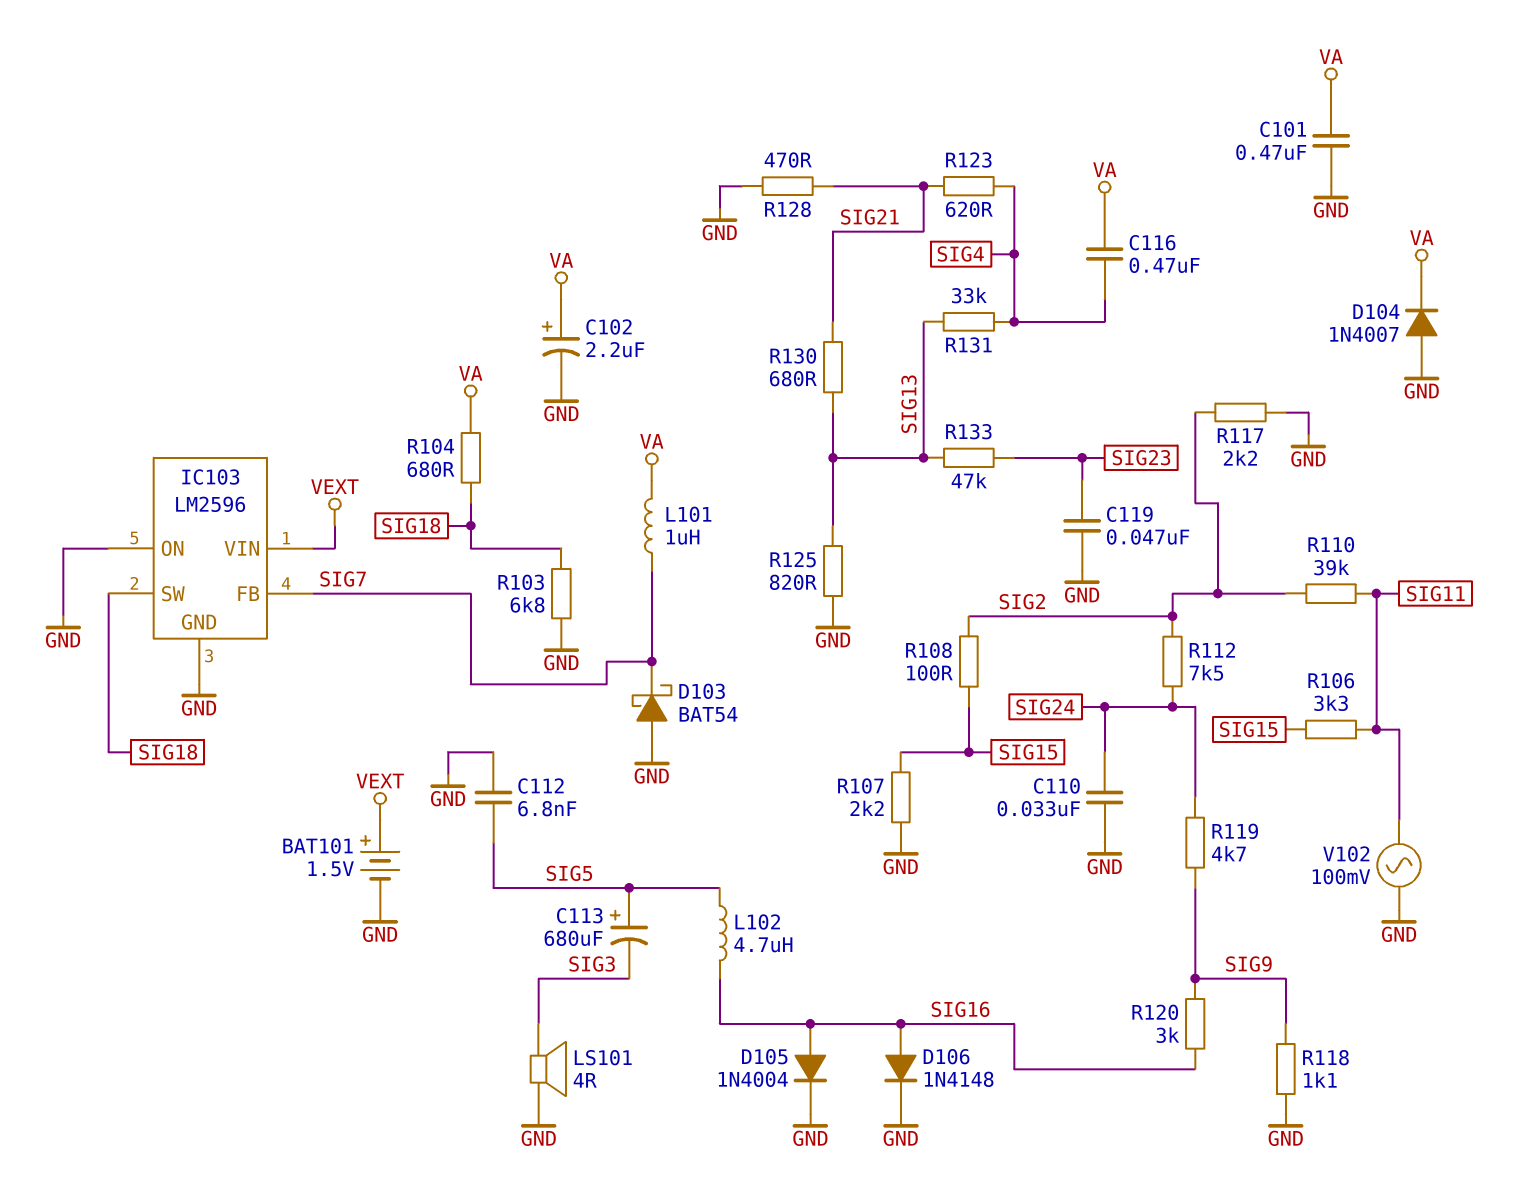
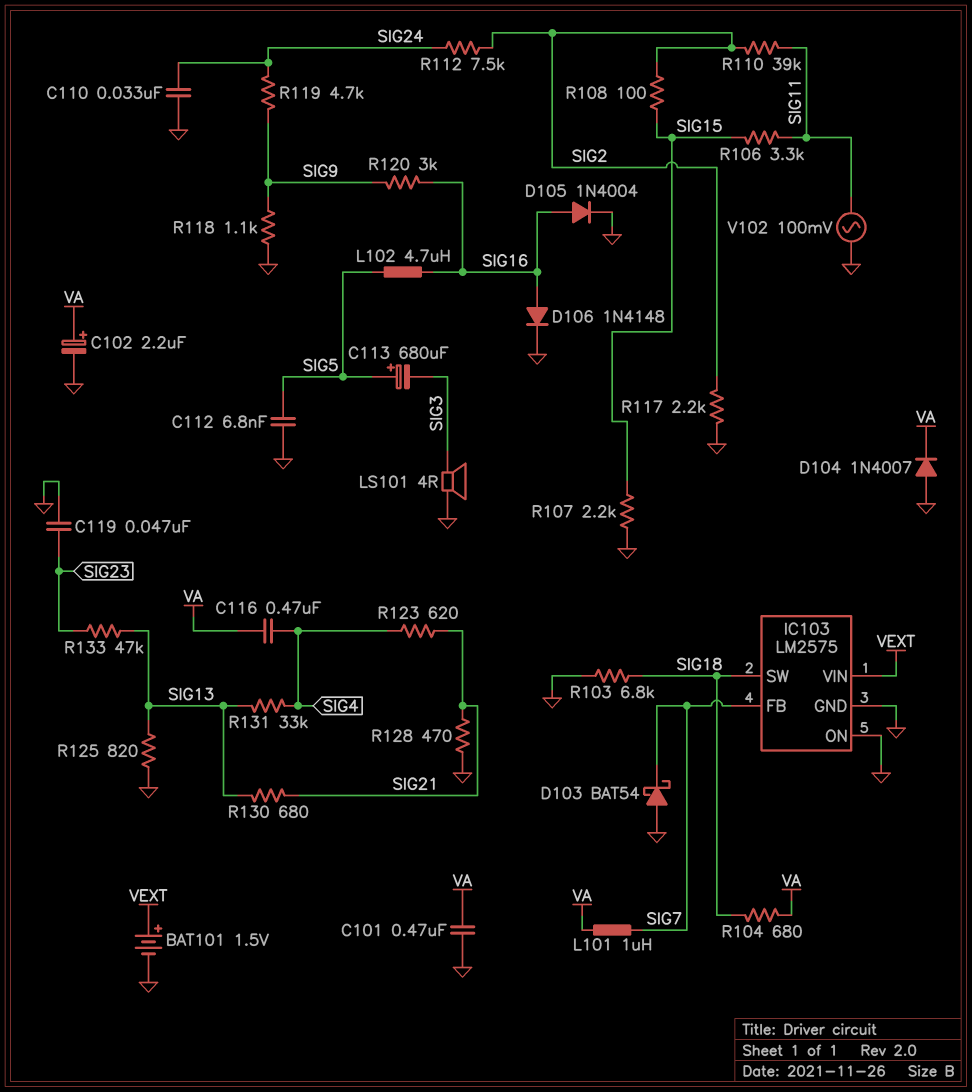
IC103: LM2596 -> LM2575

